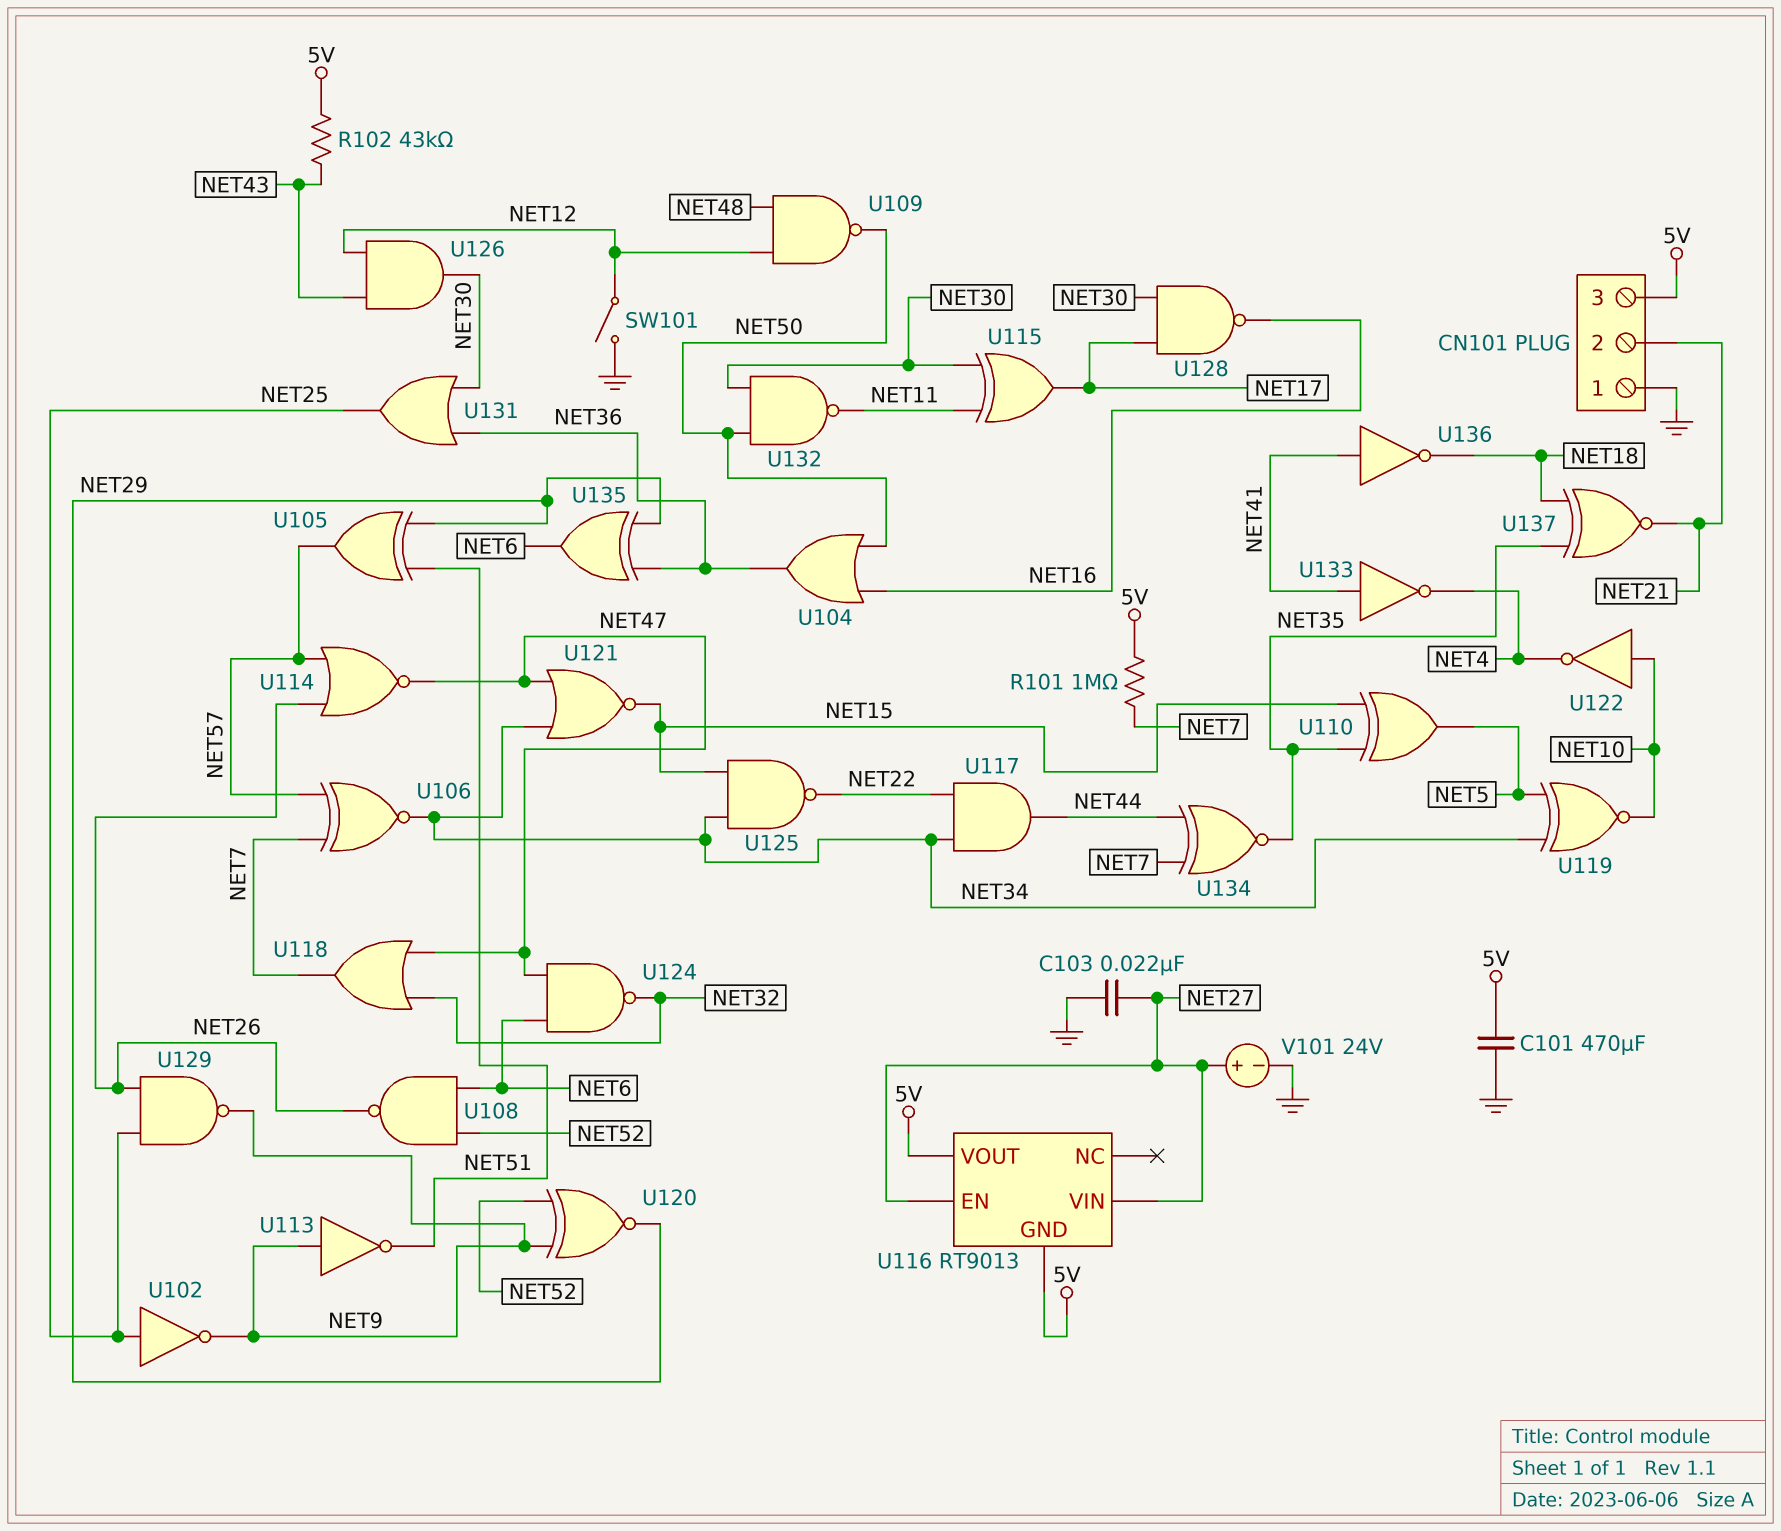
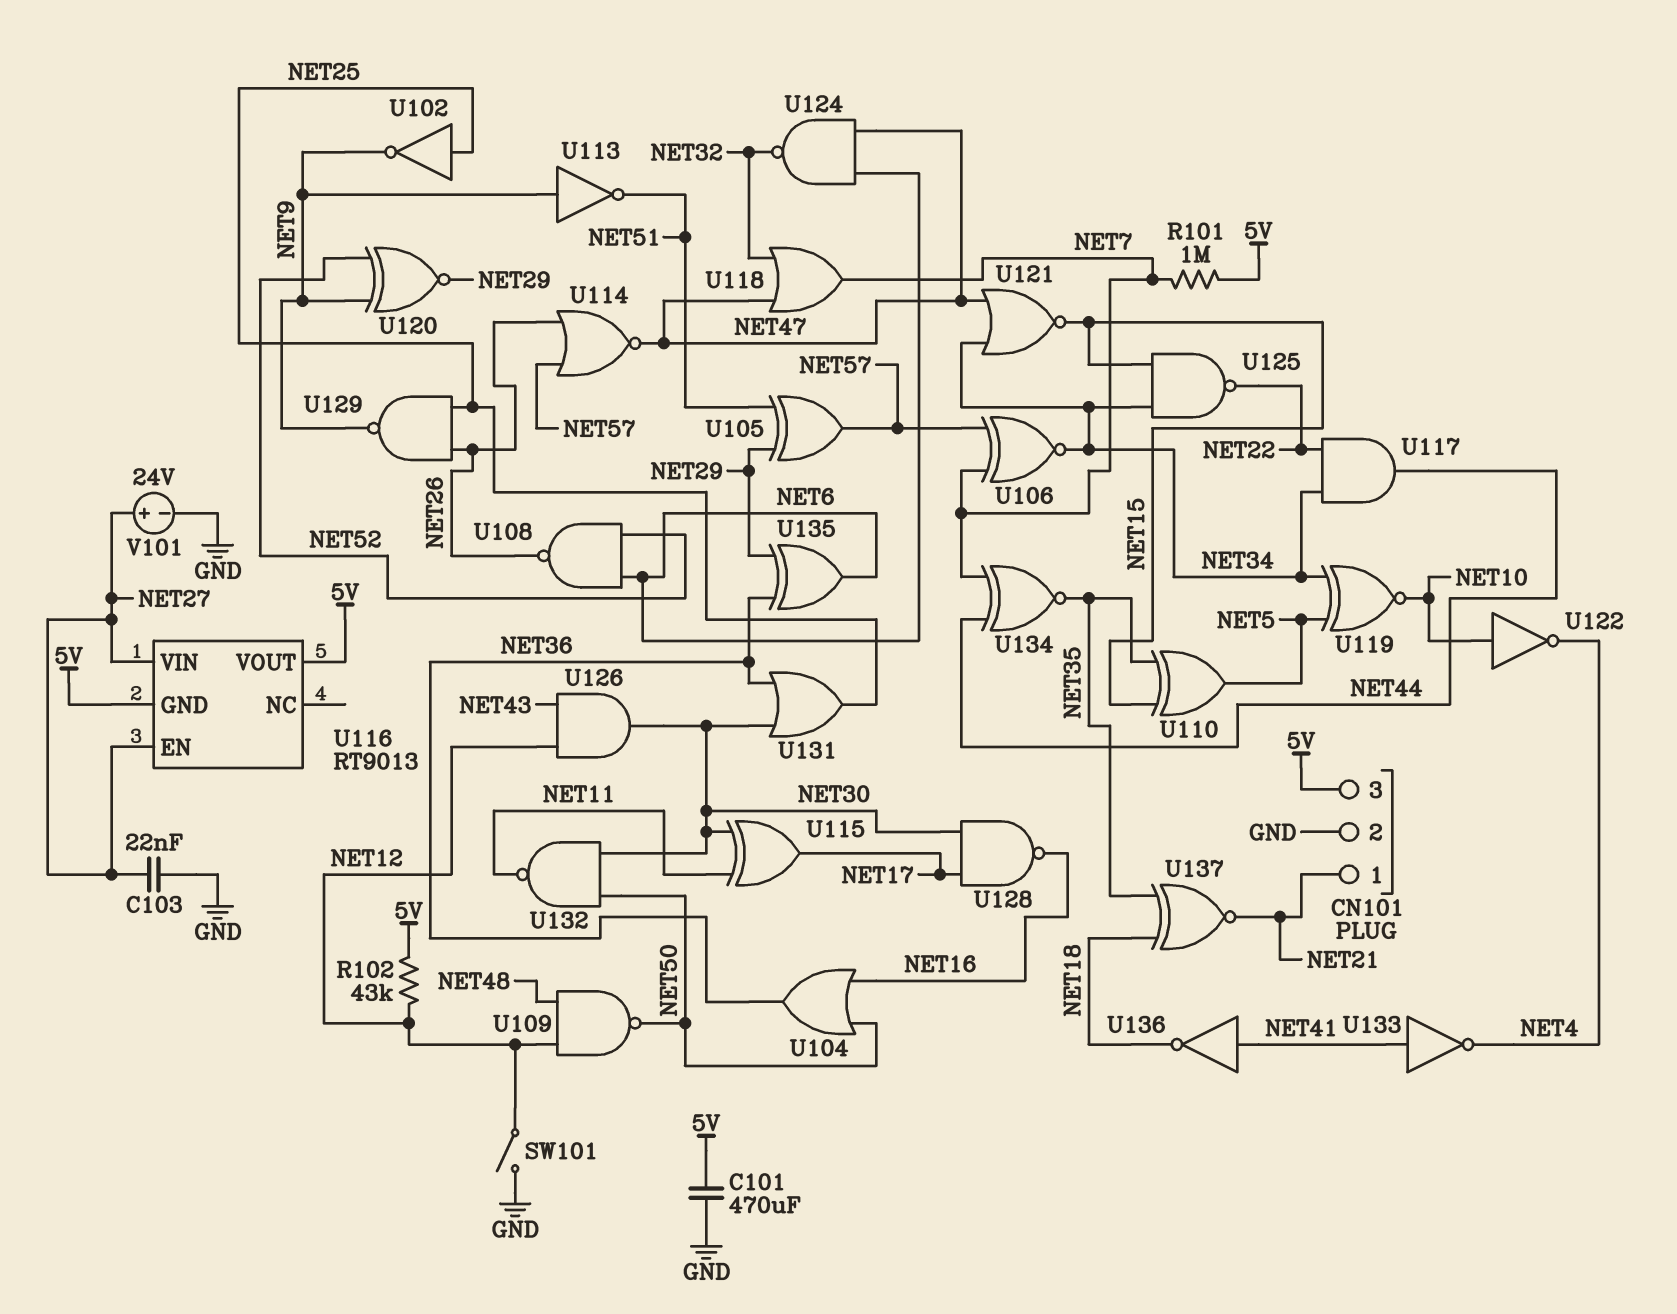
CN101 pin 1: GND -> NET21
CN101 pin 2: NET21 -> GND
R102: 43k (5V, NET43) -> 43k (5V, NET12)

